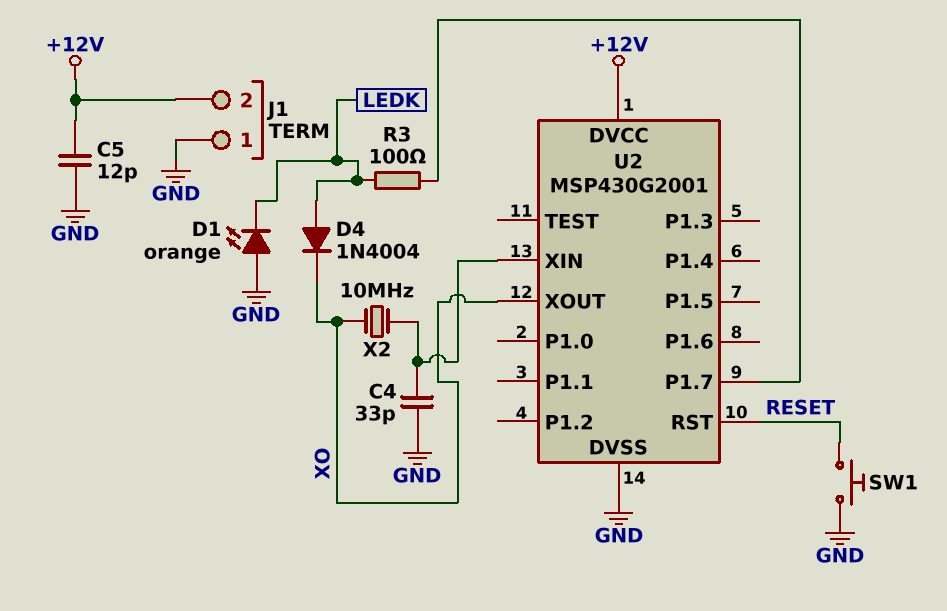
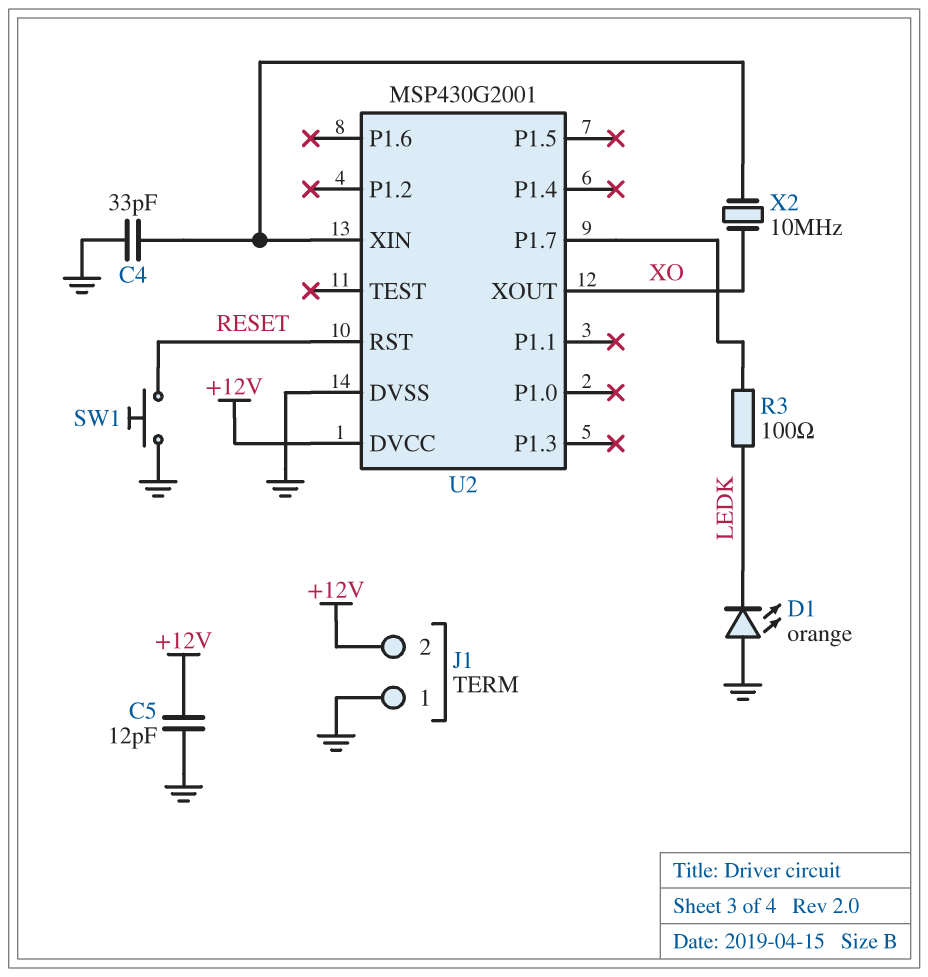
D4: diode 1N4004 (A LEDK, K XO) -> none

